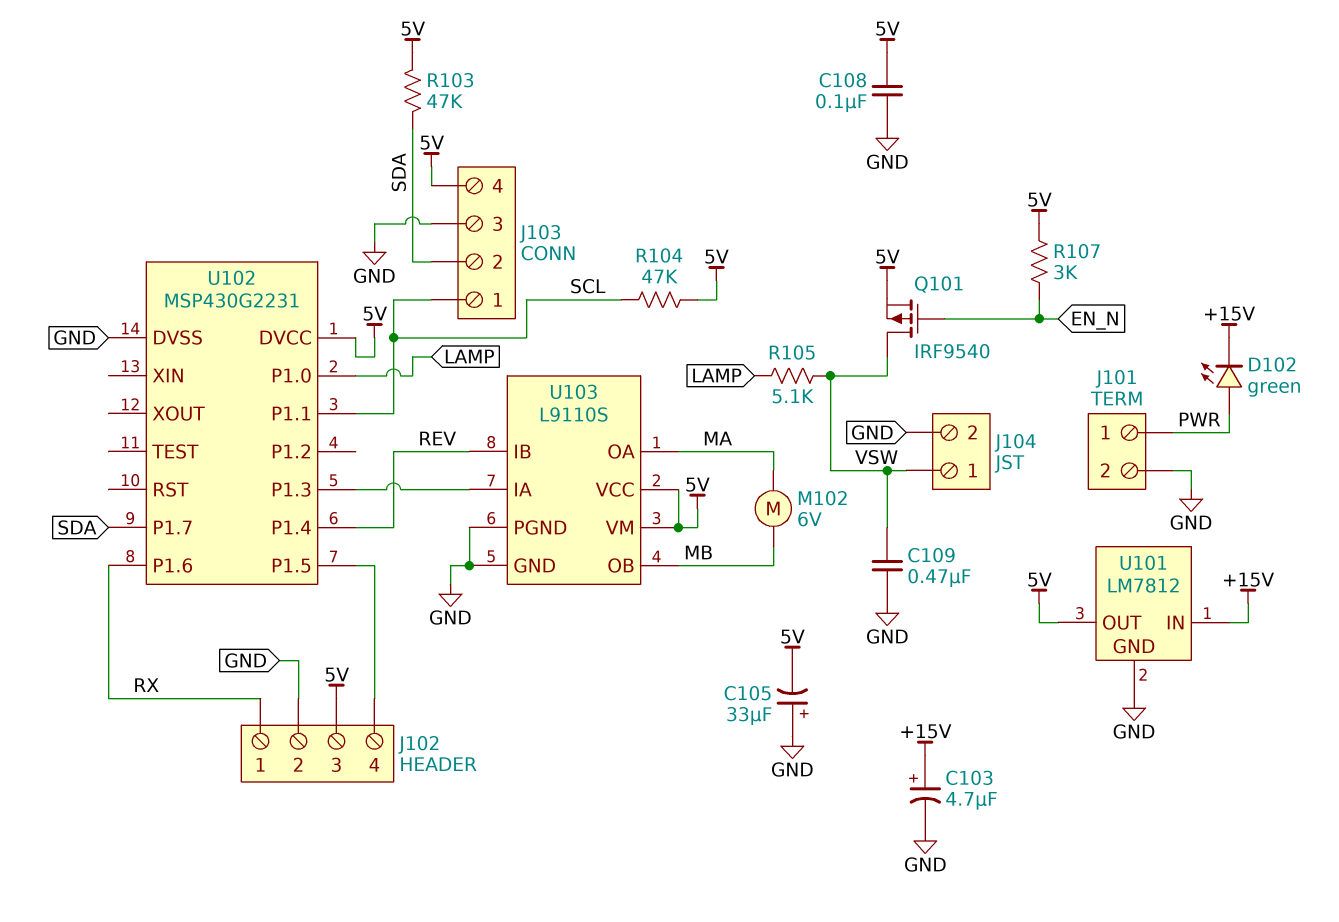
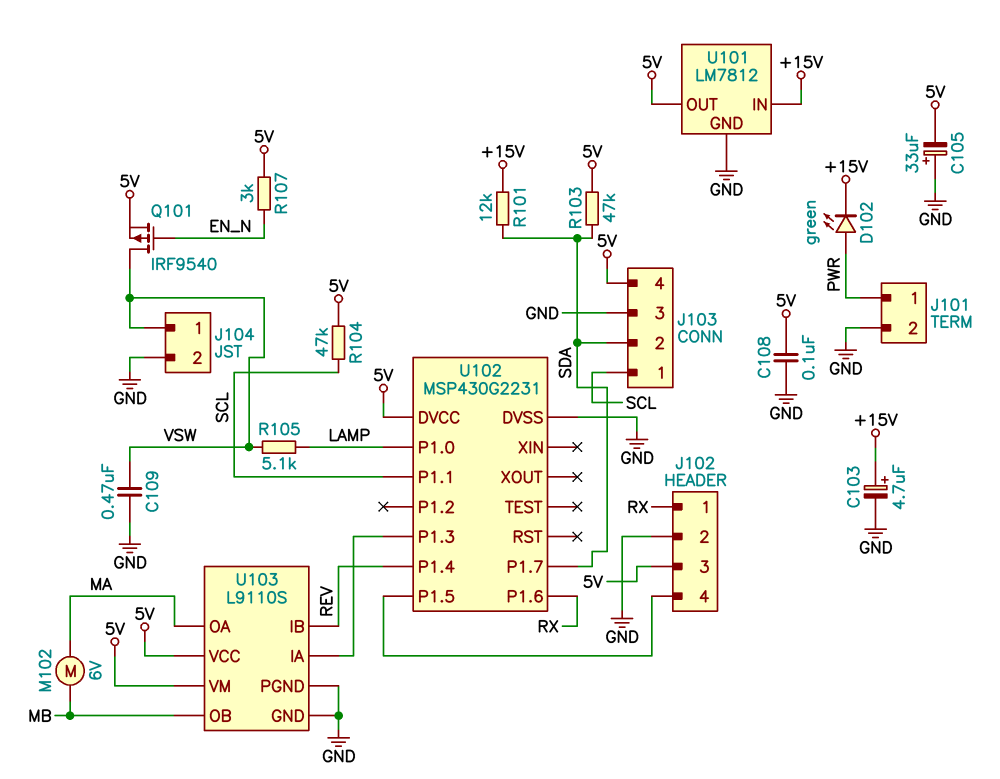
R101: none -> 12k (+15V, SDA)

